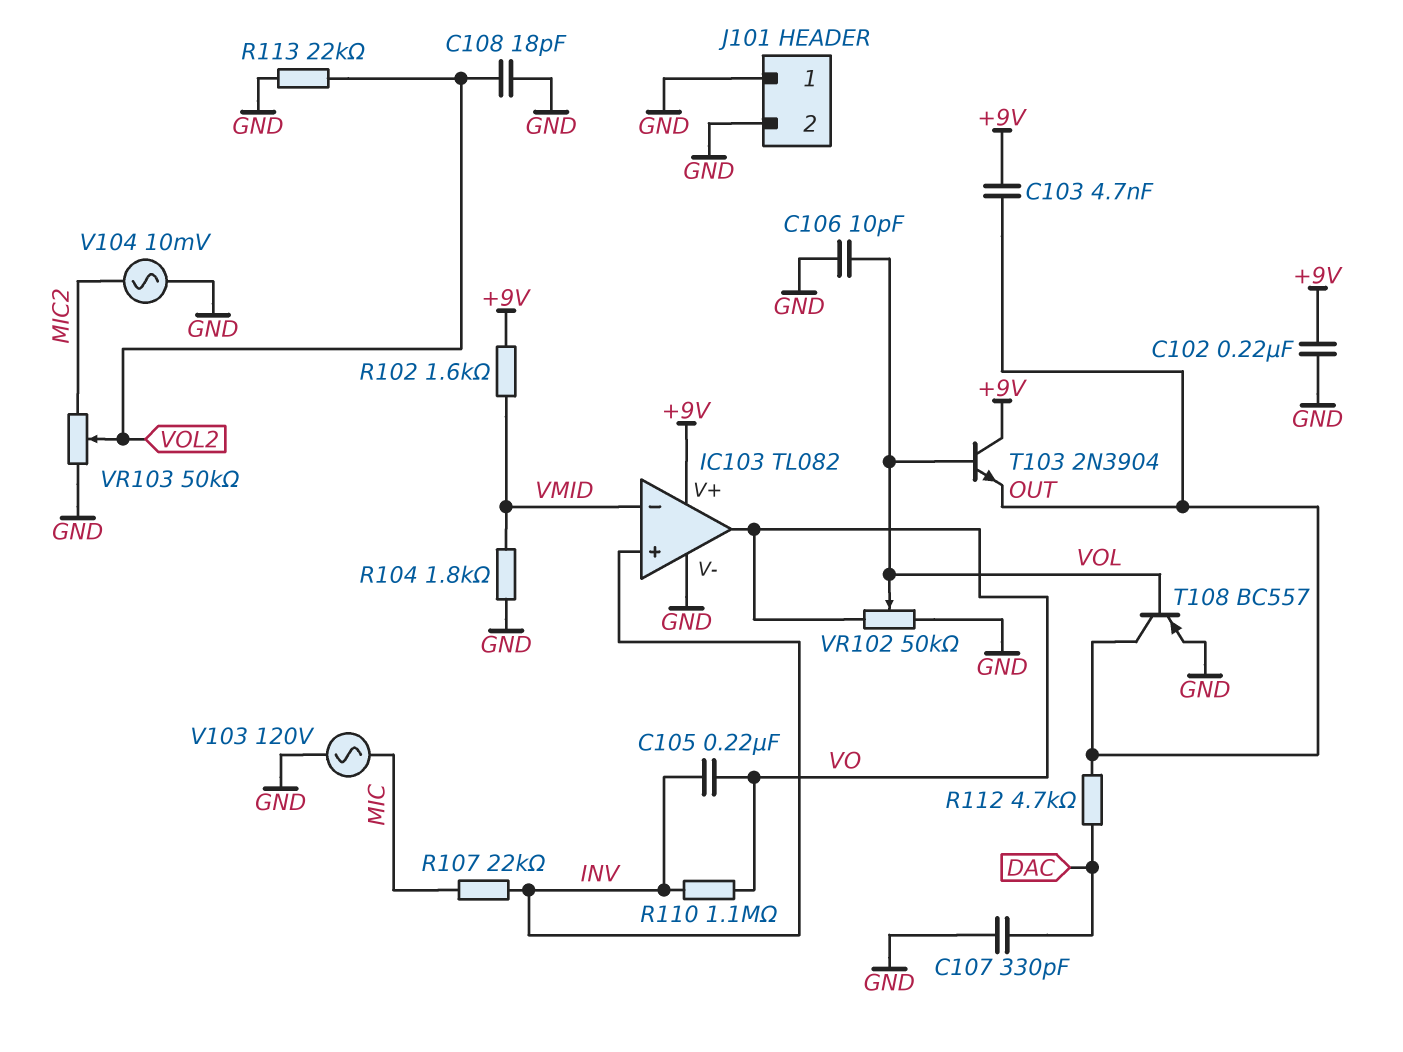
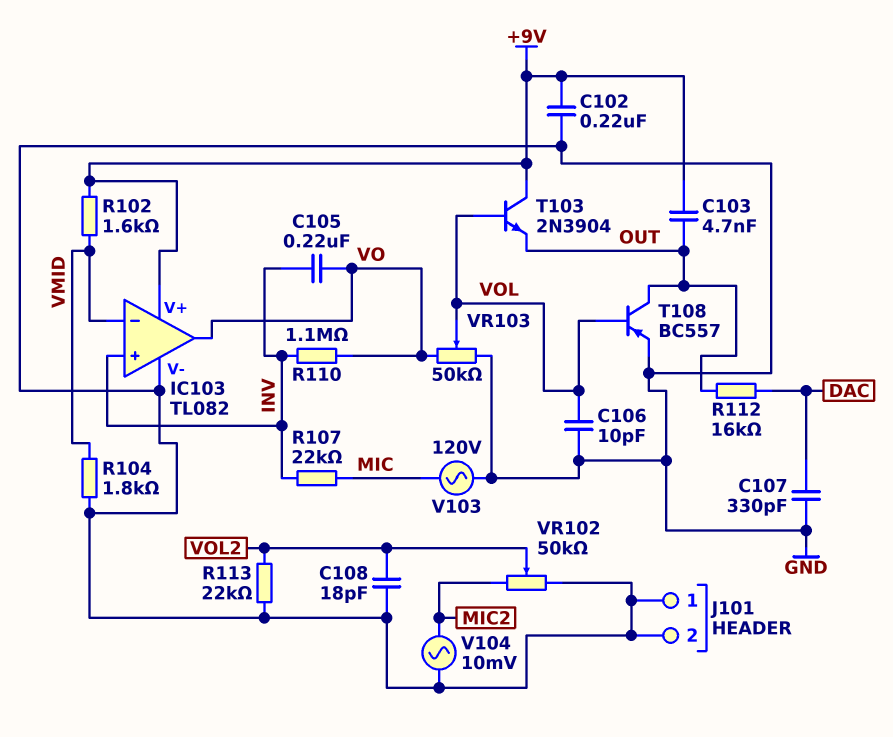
R112: 4.7k (DAC, OUT) -> 16k (DAC, OUT)
VR102: 50k (GND, VO, wiper VOL) -> 50k (GND, MIC2, wiper VOL2)
VR103: 50k (GND, MIC2, wiper VOL2) -> 50k (GND, VO, wiper VOL)

